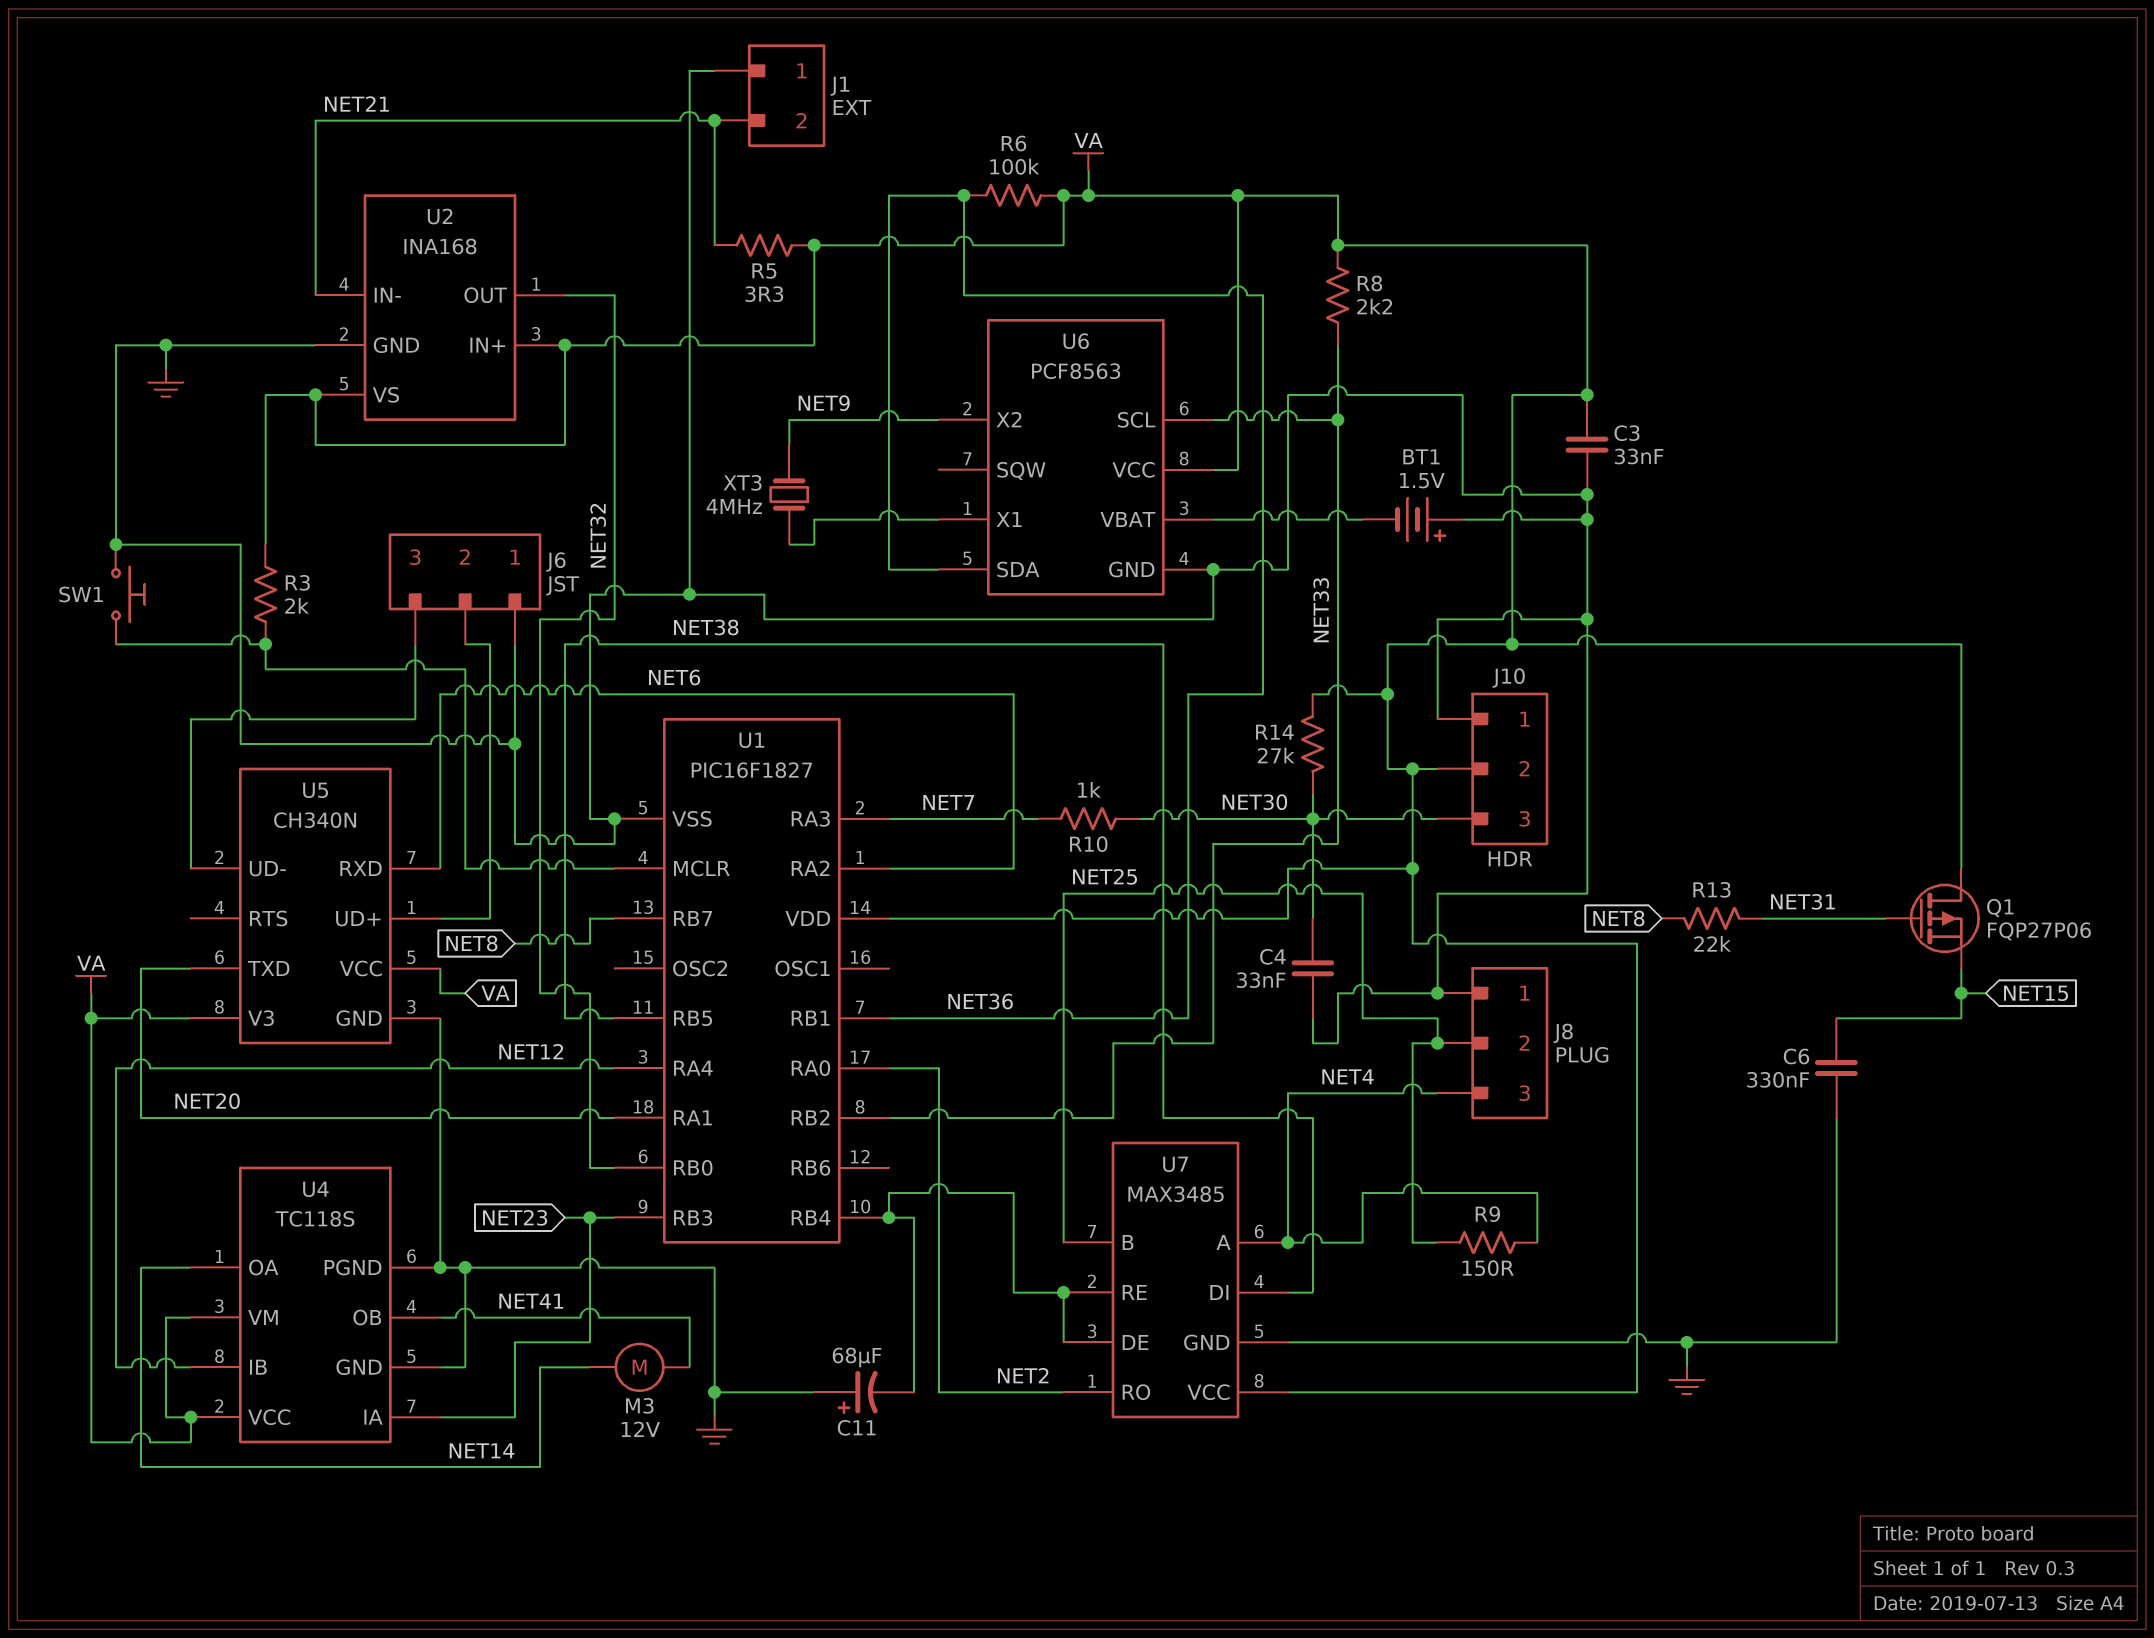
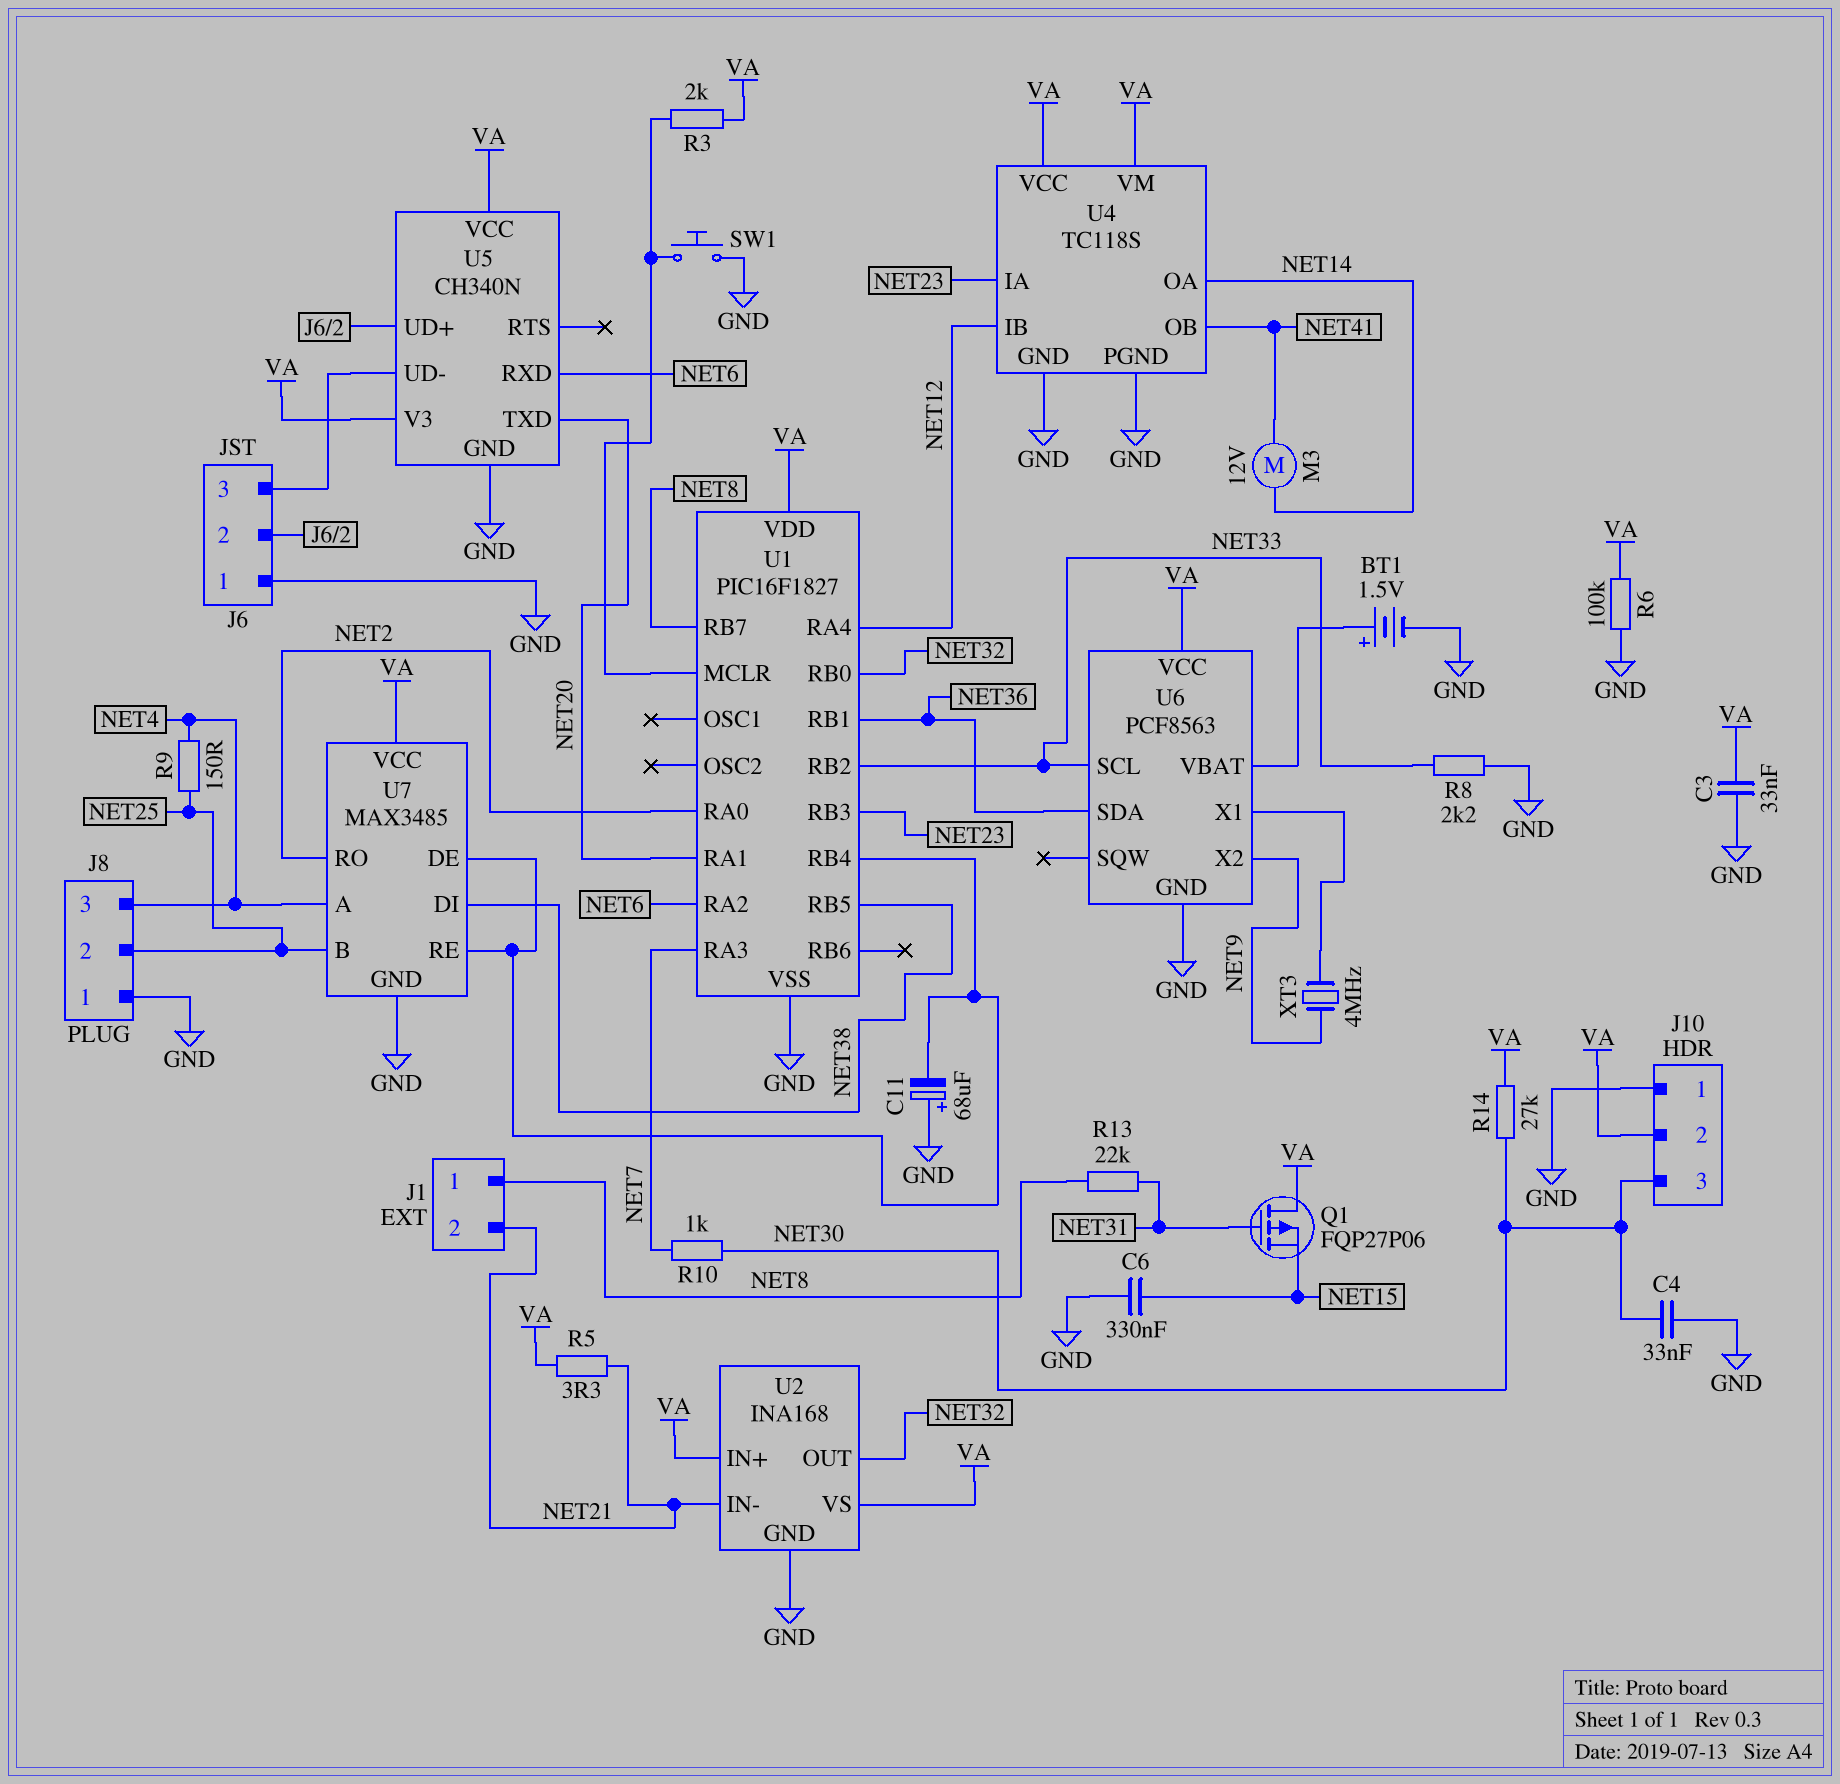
BT1: 1.5V (plus GND, minus U6/VBAT) -> 1.5V (plus U6/VBAT, minus GND)
J1 pin 1: GND -> NET8
R6: 100k (NET36, VA) -> 100k (GND, VA)
R8: 2.2k (NET33, VA) -> 2.2k (GND, NET33)

